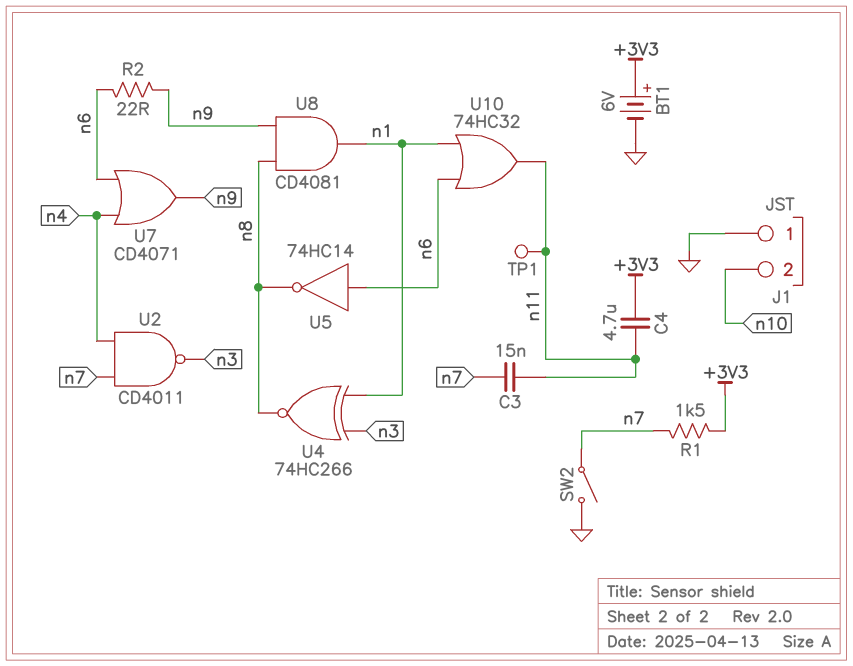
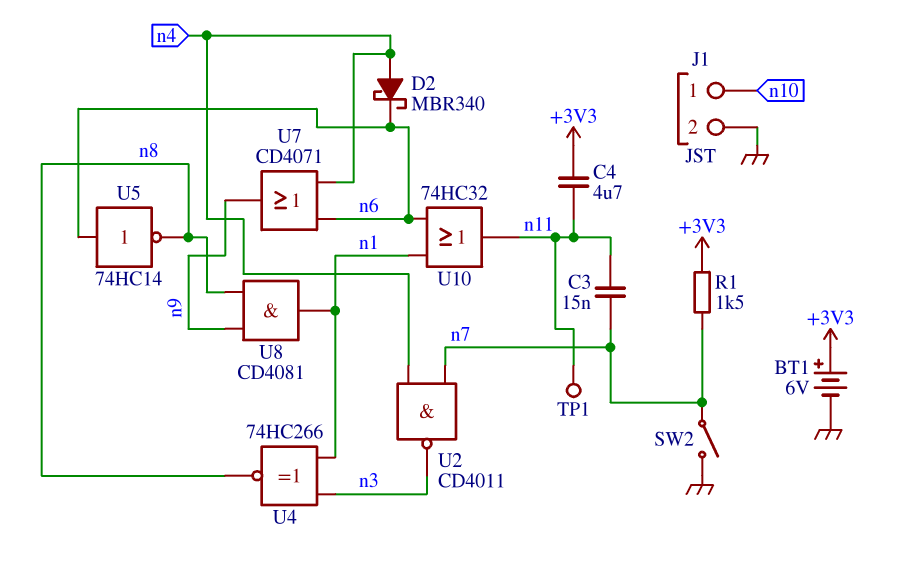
D2: none -> schottky MBR340 (A n4, K n6)
J1 pin 1: GND -> n10
J1 pin 2: n10 -> GND
R2: 22 (n6, n9) -> none

